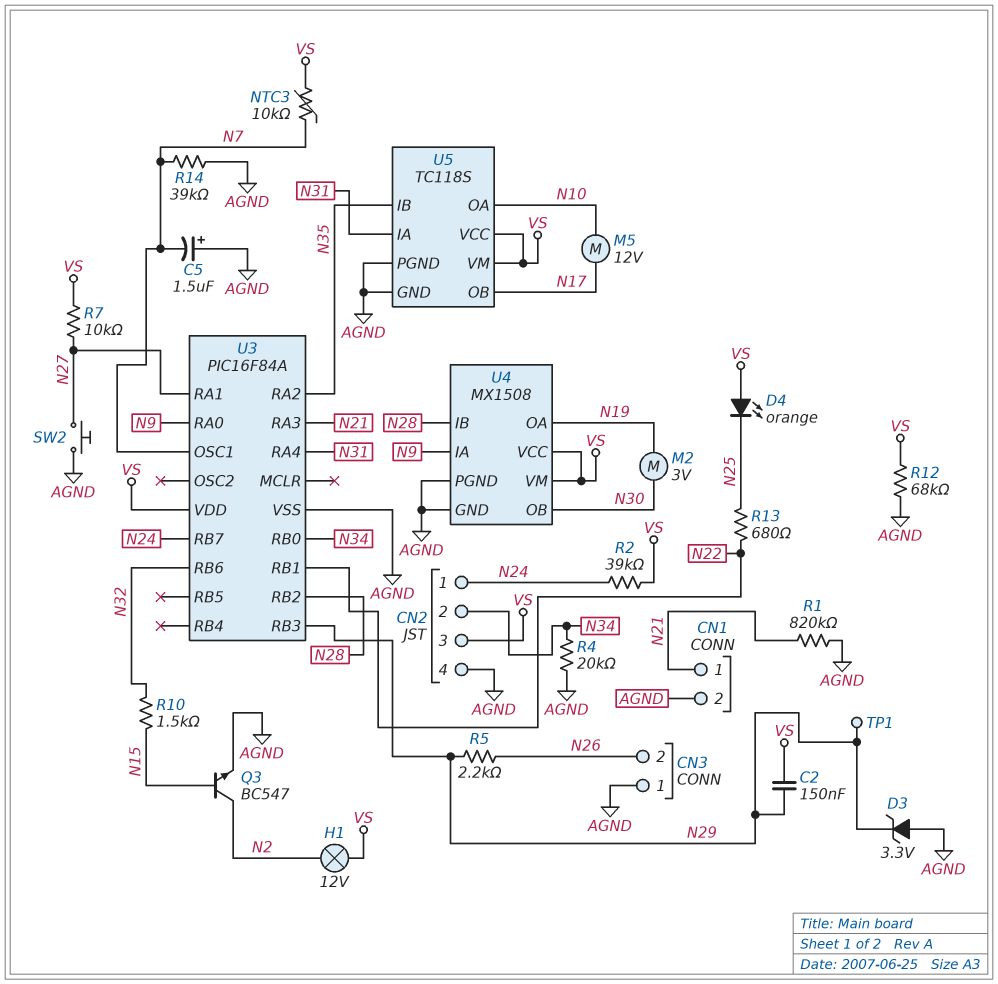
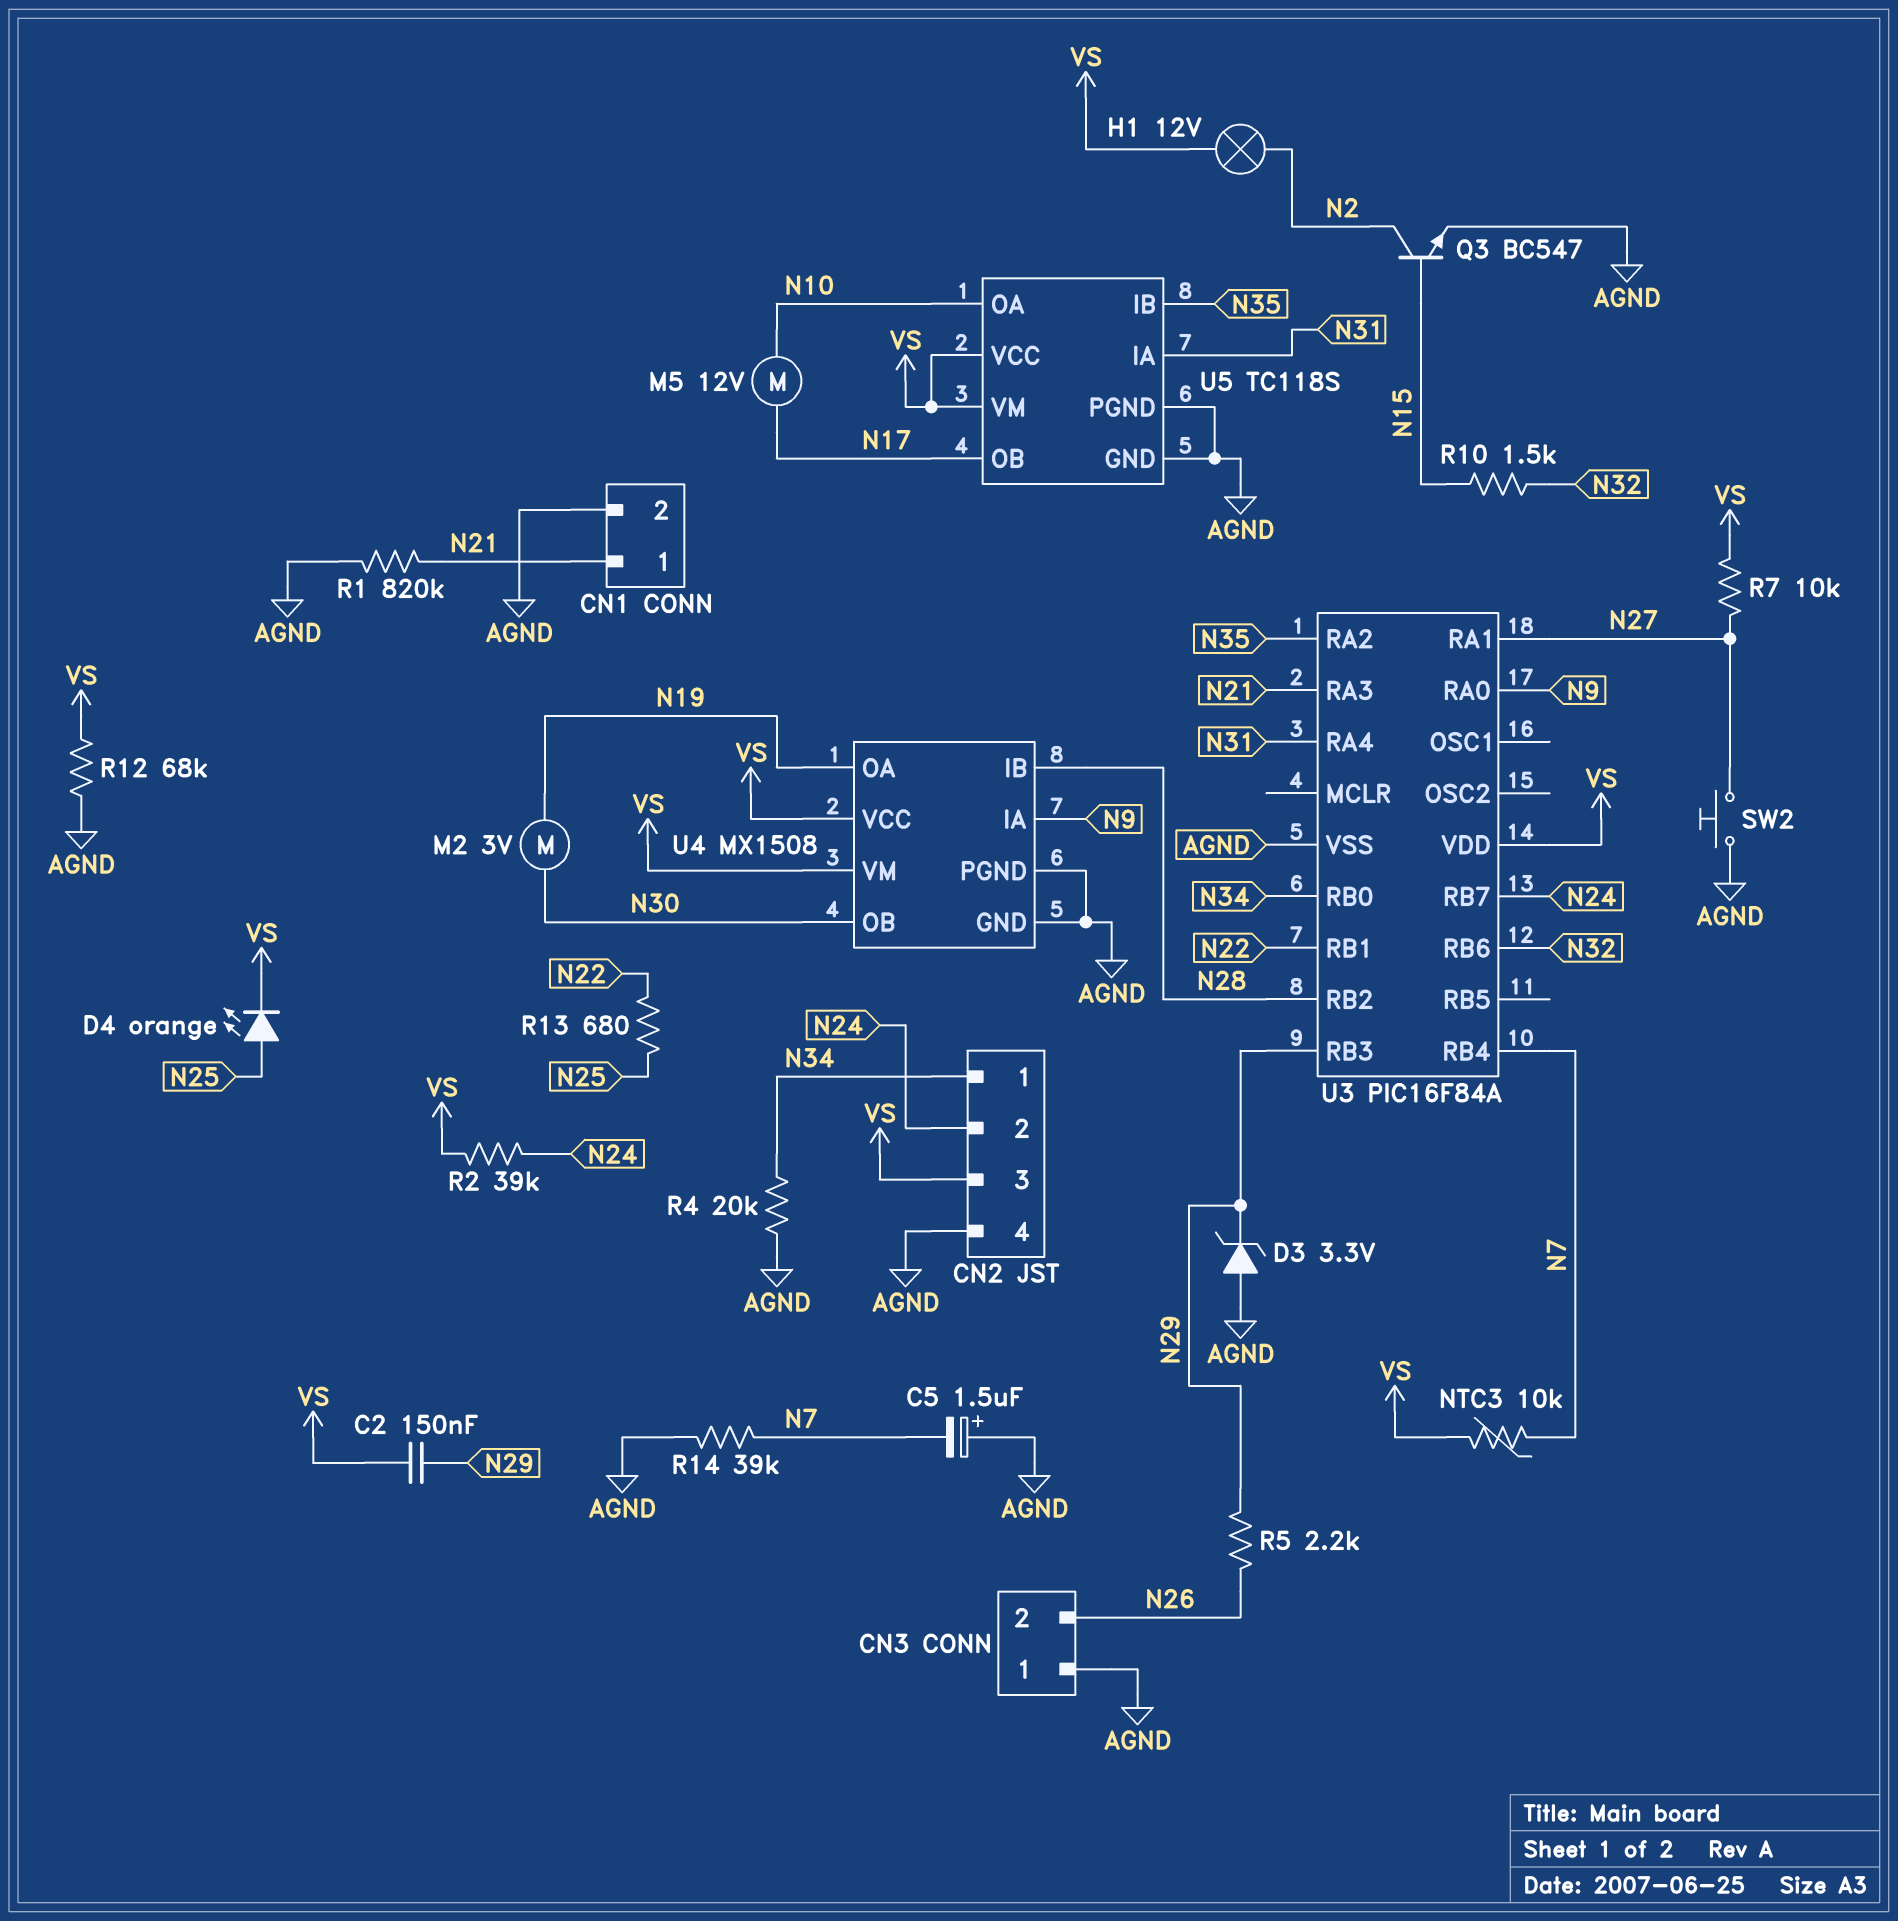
CN2 pin 1: N24 -> N34
CN2 pin 2: N34 -> N24
D4: LED orange (A VS, K N25) -> LED orange (A N25, K VS)
TP1: test point (N29) -> none
U3 pin OSC1: N7 -> none
U3 pin RB4: none -> N7

